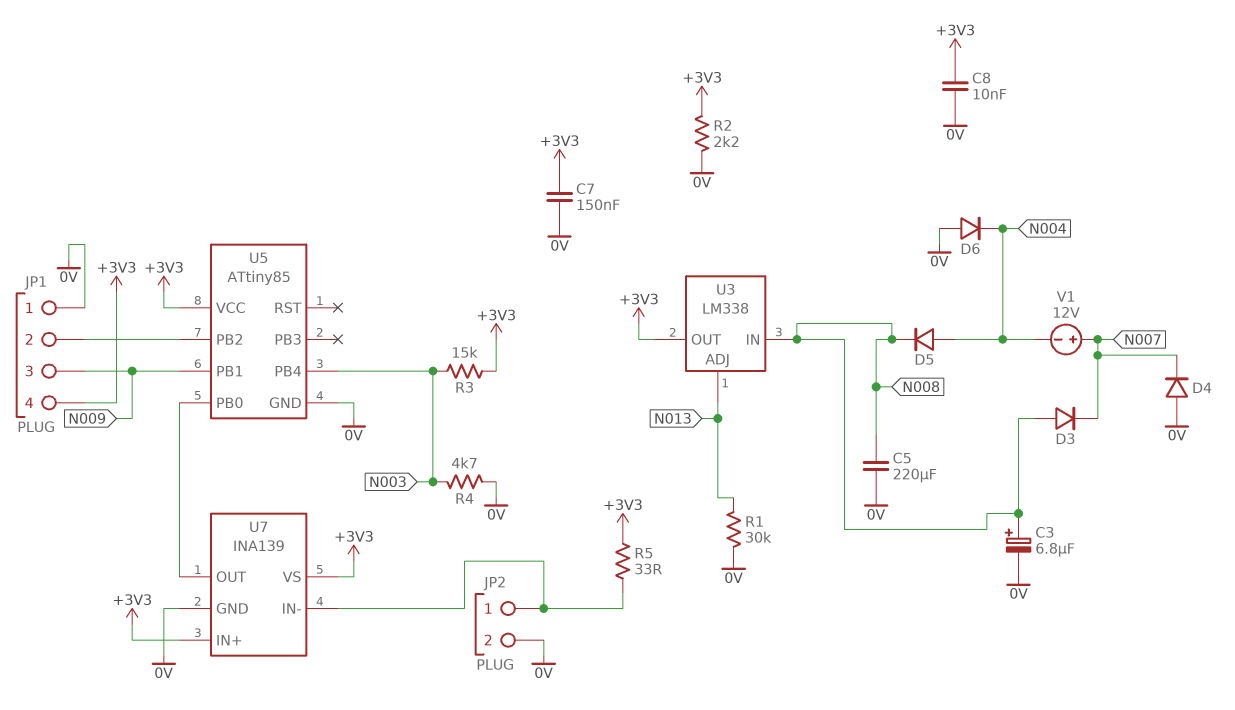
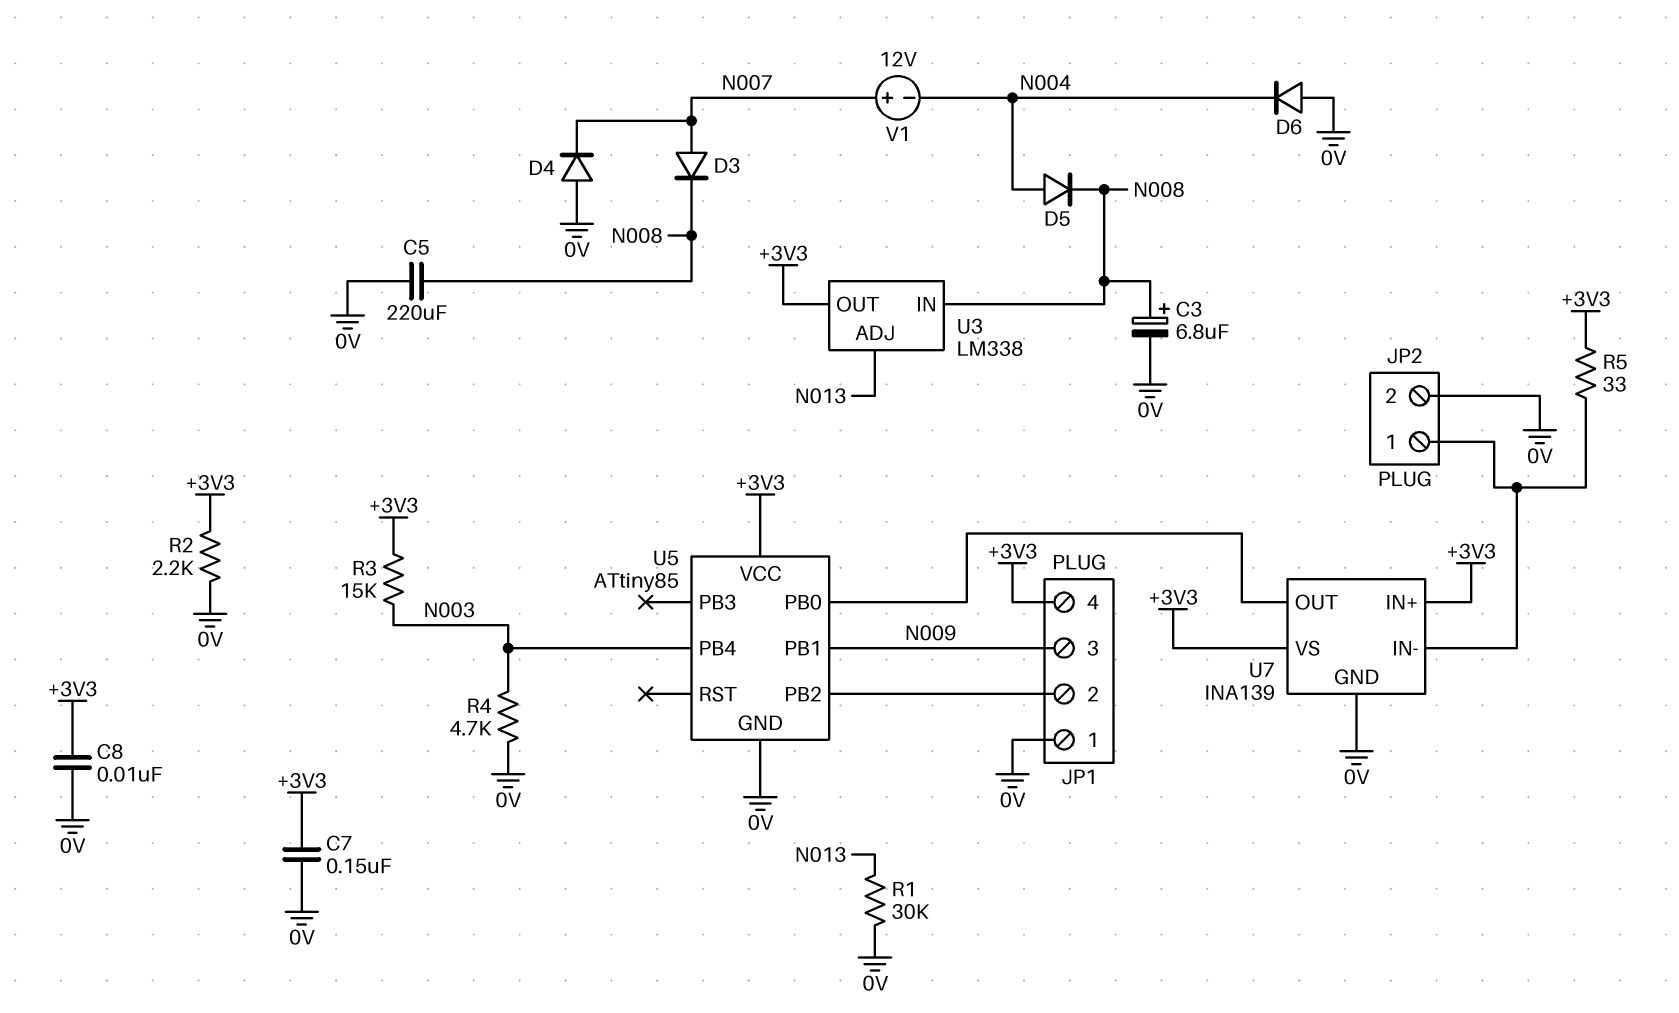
D3: diode (A N008, K N007) -> diode (A N007, K N008)

